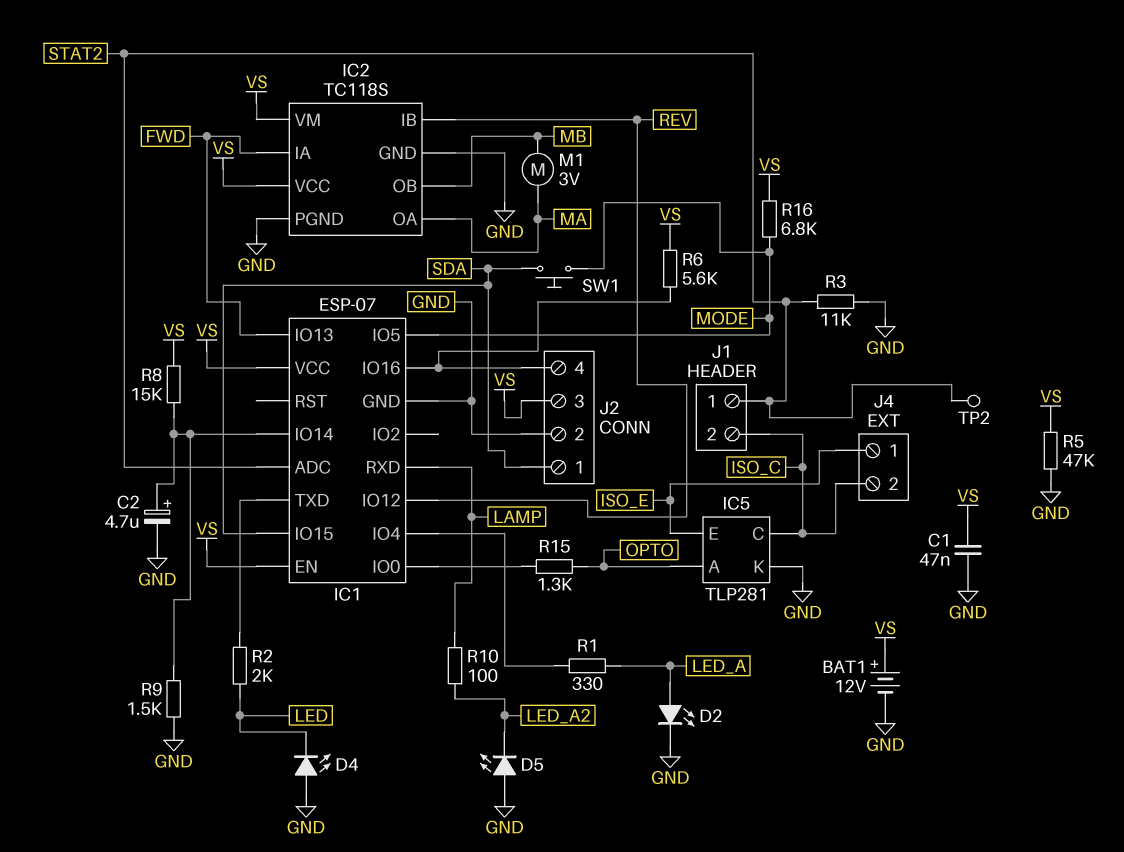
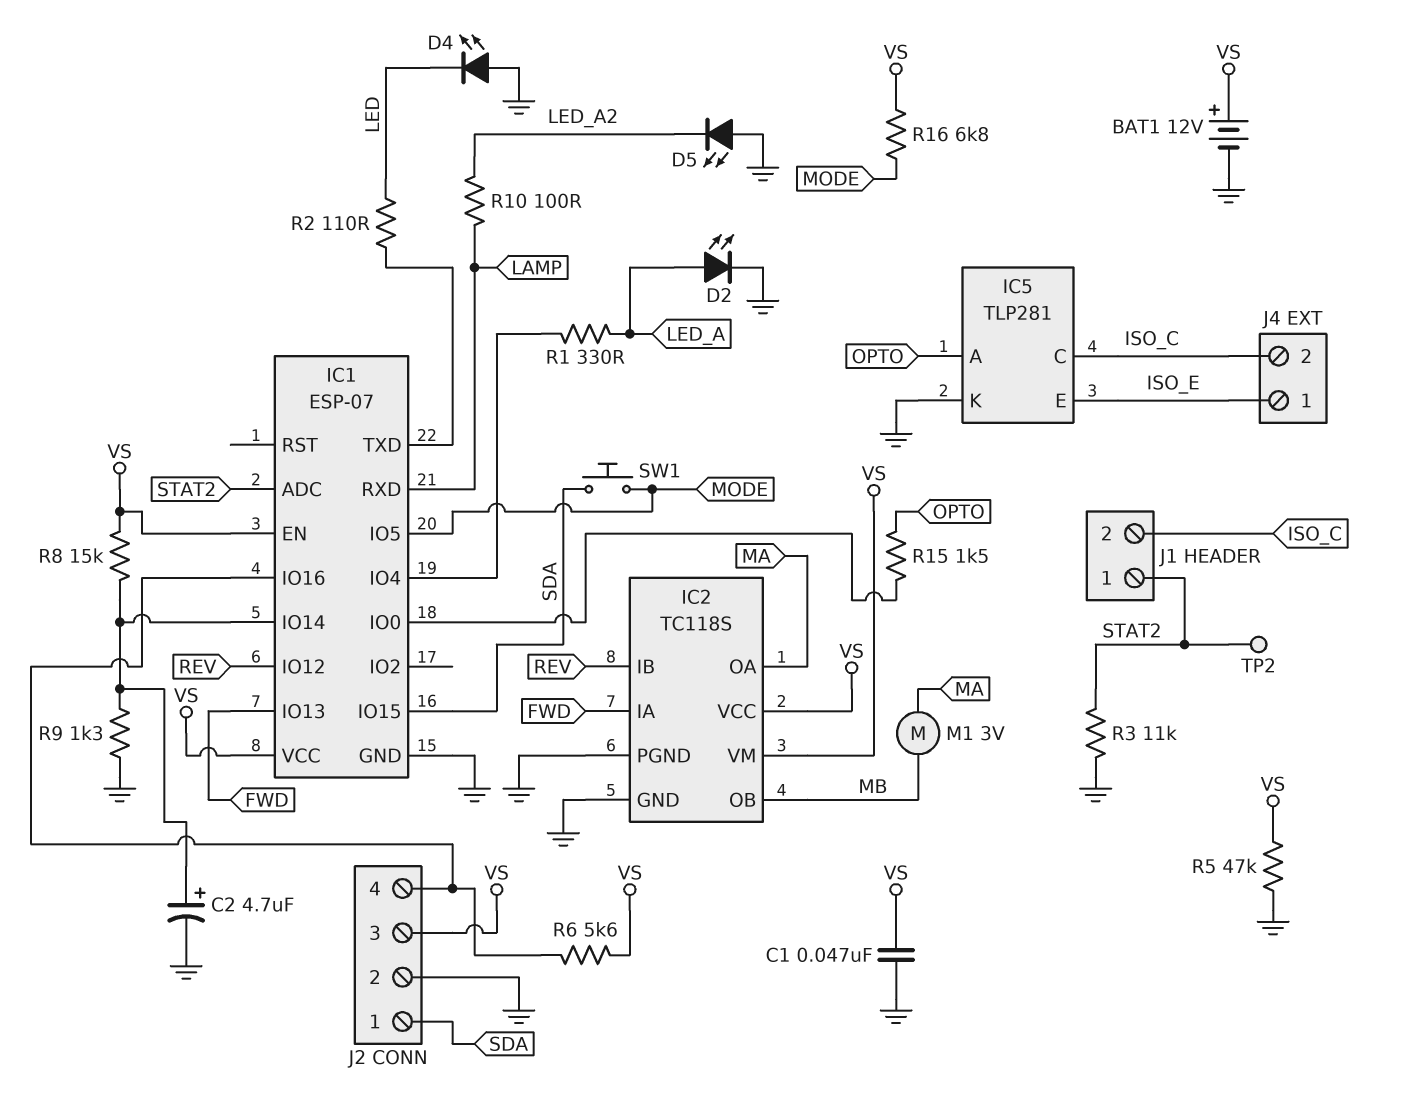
R2: 2k (IC1/TXD, LED) -> 110 (IC1/TXD, LED)
R9: 1.5k (GND, IC1/IO14) -> 1.3k (GND, IC1/IO14)
R15: 1.3k (IC1/IO0, OPTO) -> 1.5k (IC1/IO0, OPTO)

